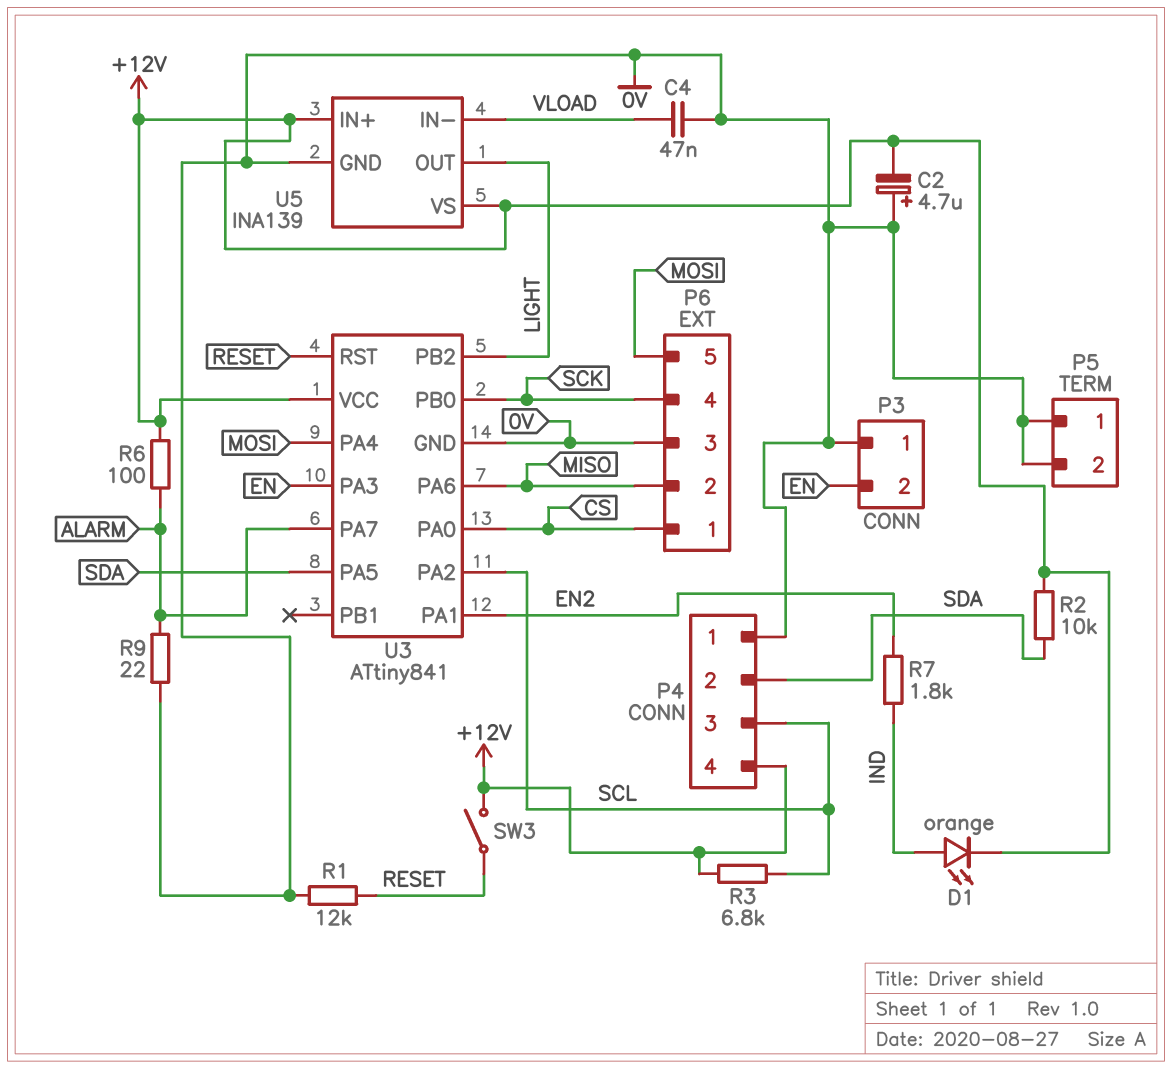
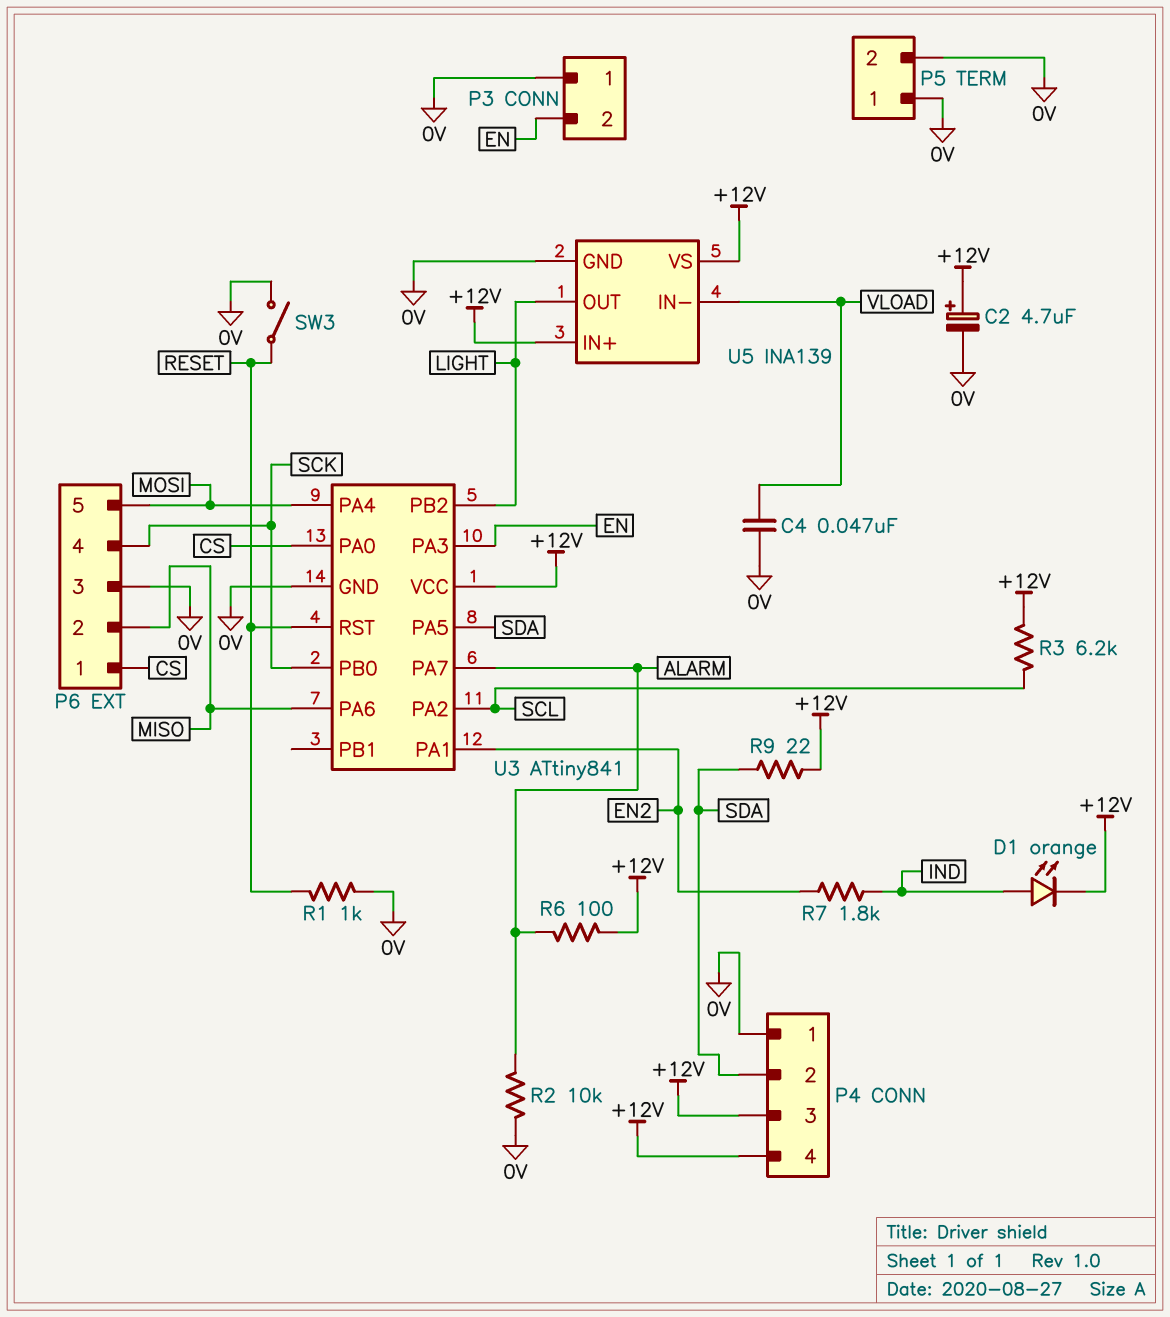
C2: 4.7uF (plus 0V, minus +12V) -> 4.7uF (plus +12V, minus 0V)
P4 pin 3: SCL -> +12V
R1: 12k (0V, RESET) -> 1k (0V, RESET)
R2: 10k (+12V, SDA) -> 10k (0V, ALARM)
R3: 6.8k (+12V, SCL) -> 6.2k (+12V, SCL)
R9: 22 (0V, ALARM) -> 22 (+12V, SDA)
SW3: switch (+12V, RESET) -> switch (0V, RESET)

